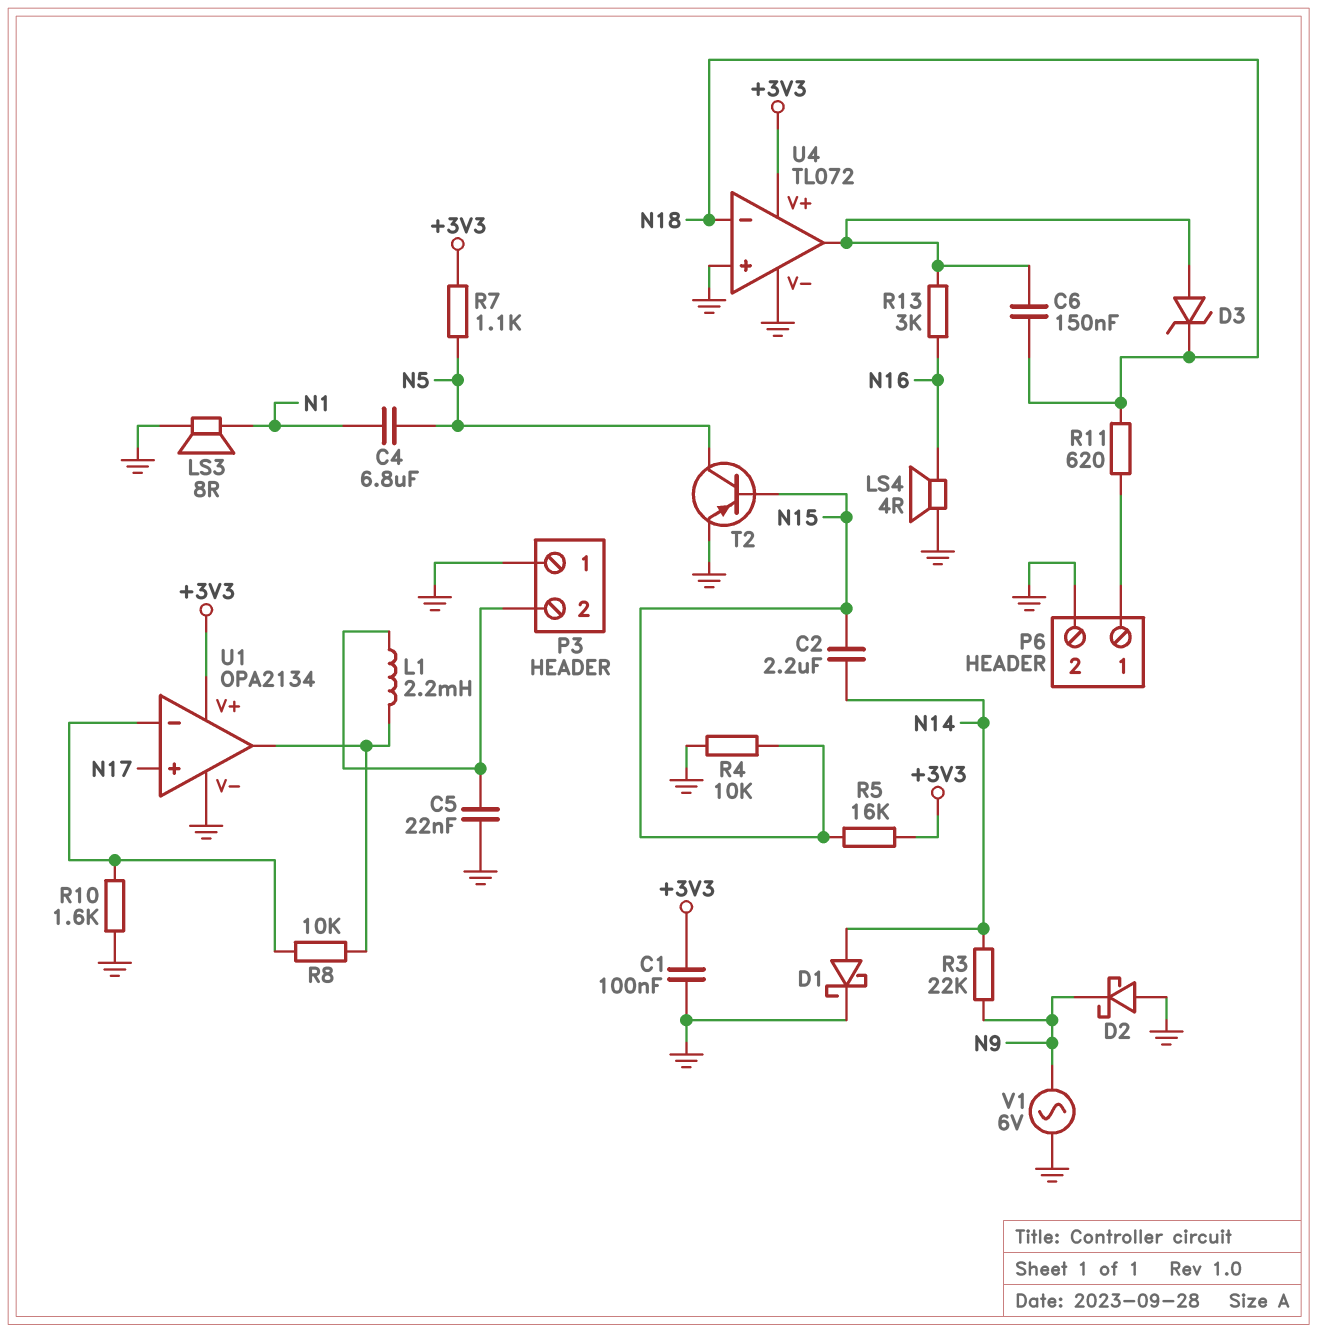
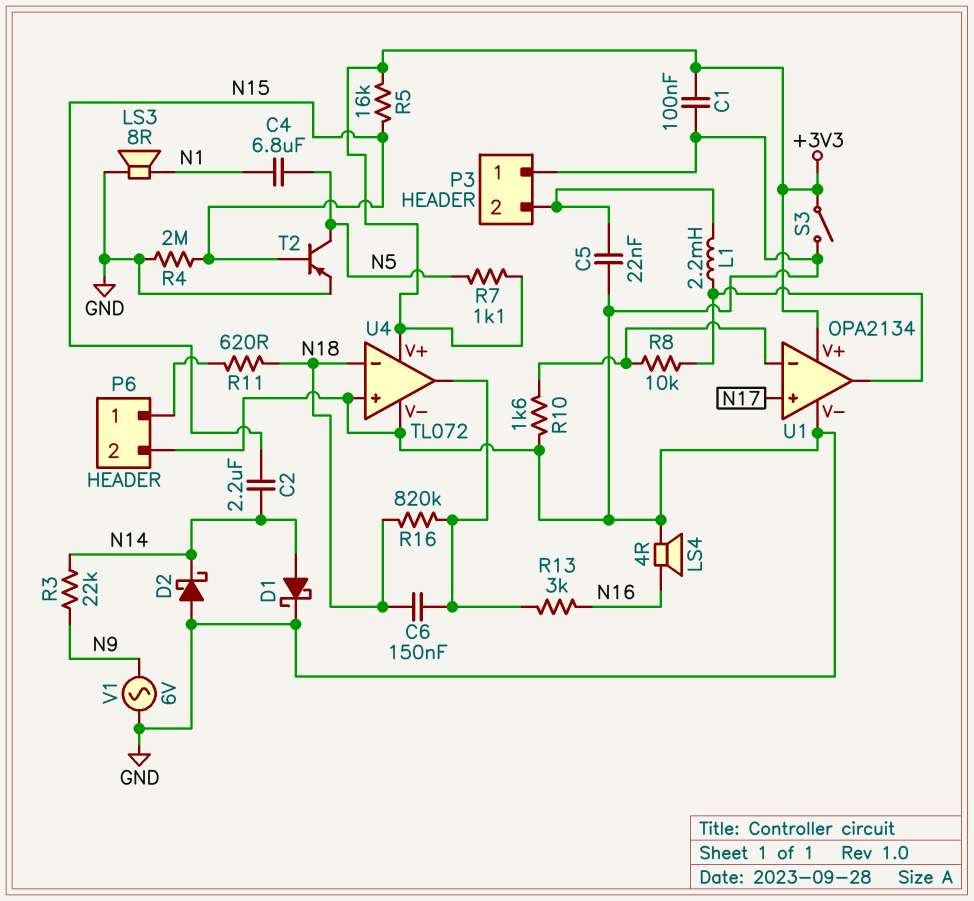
D2: schottky (A GND, K N9) -> schottky (A GND, K N14)
D3: zener (A U4/out, K N18) -> none
R4: 10k (GND, N15) -> 2M (GND, N15)
R16: none -> 820k (N18, U4/out)
S3: none -> switch (+3V3, GND)

